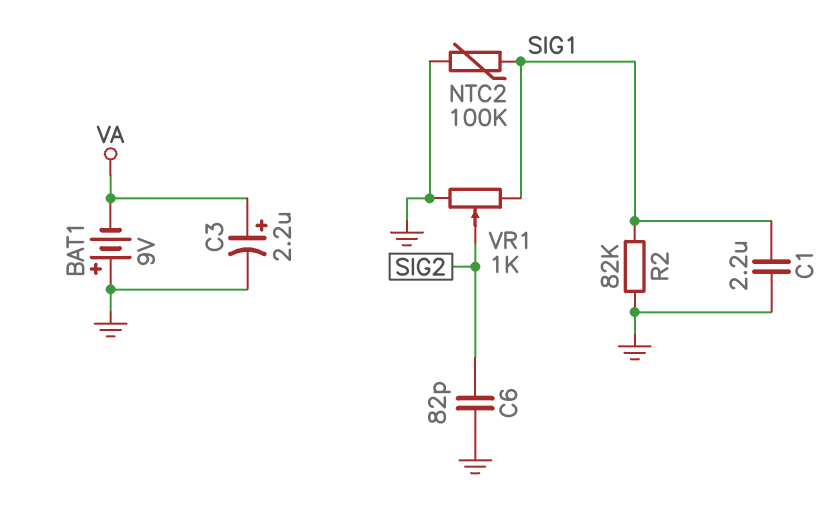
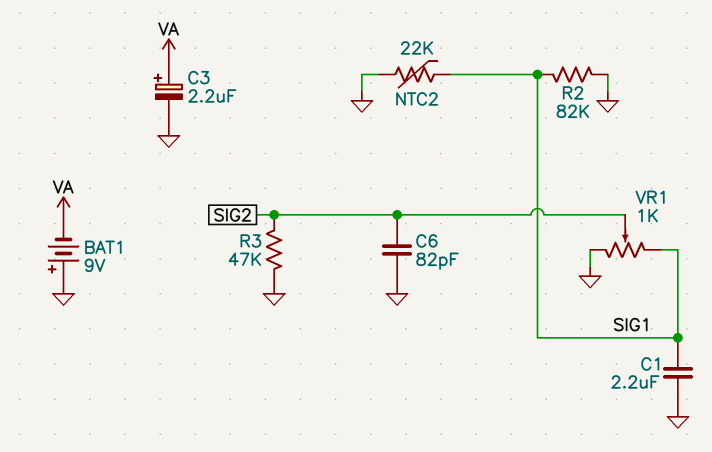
NTC2: 100k (GND, SIG1) -> 22k (GND, SIG1)
R3: none -> 47k (GND, SIG2)

